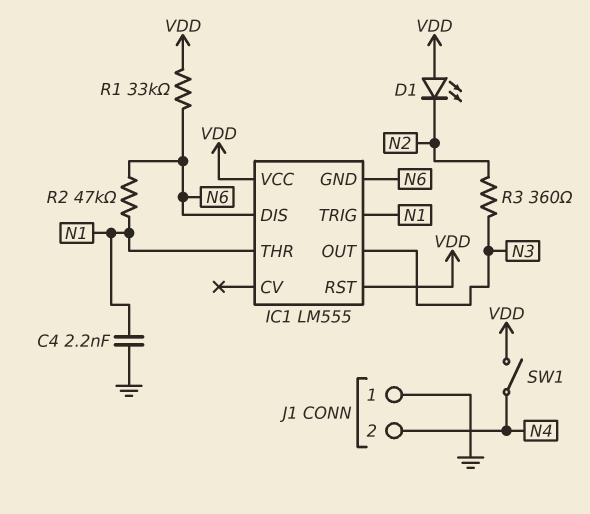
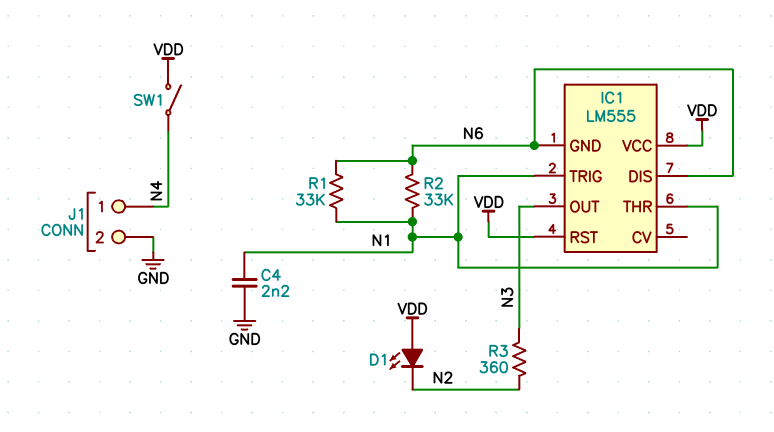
J1 pin 1: GND -> N4
J1 pin 2: N4 -> GND
R1: 33k (N6, VDD) -> 33k (N1, N6)
R2: 47k (N1, N6) -> 33k (N1, N6)

